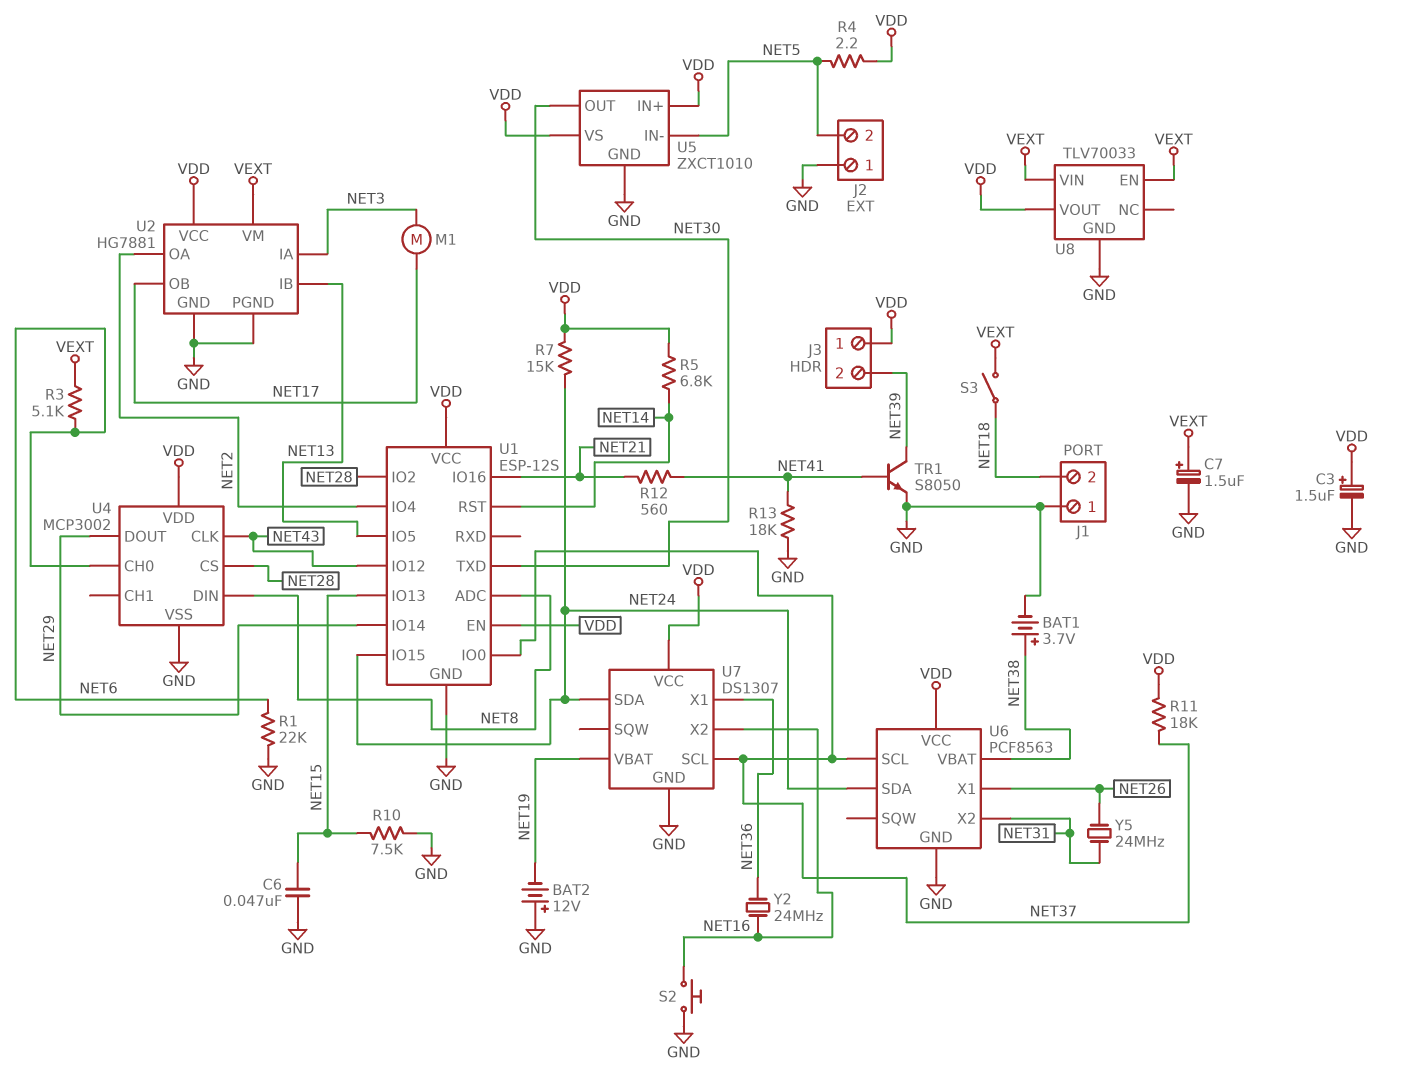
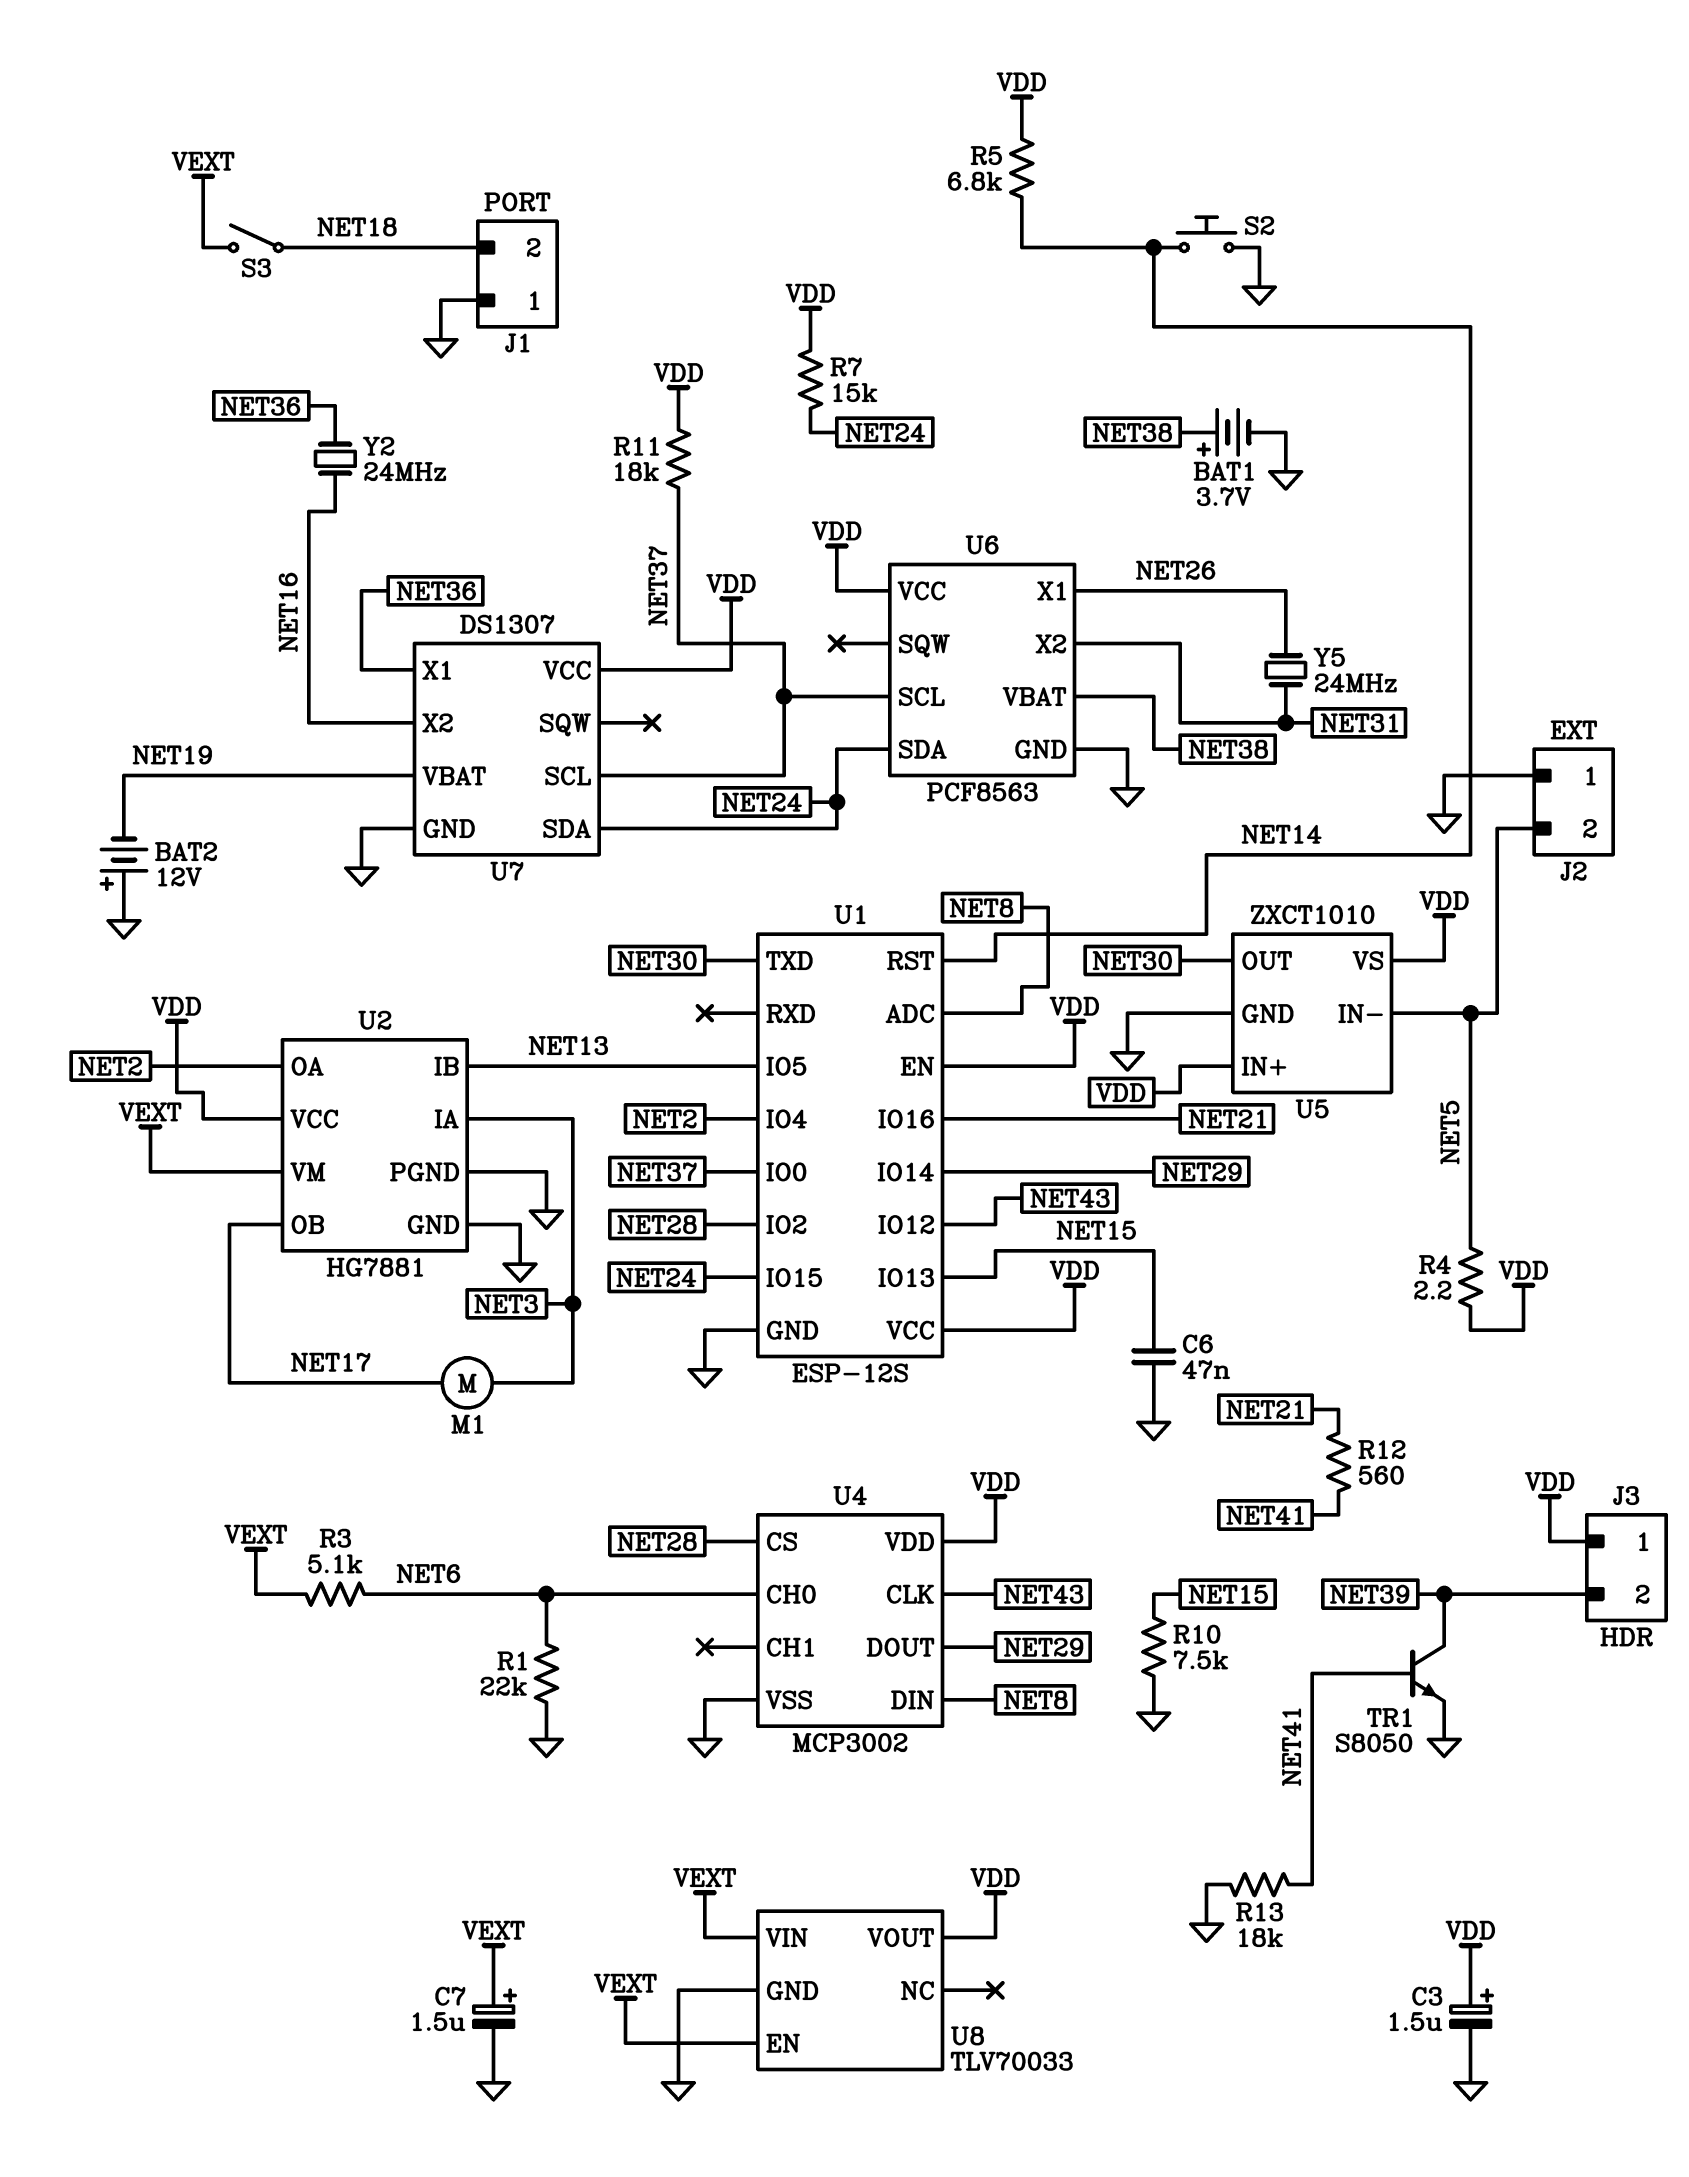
S2: button (GND, NET16) -> button (GND, NET14)

